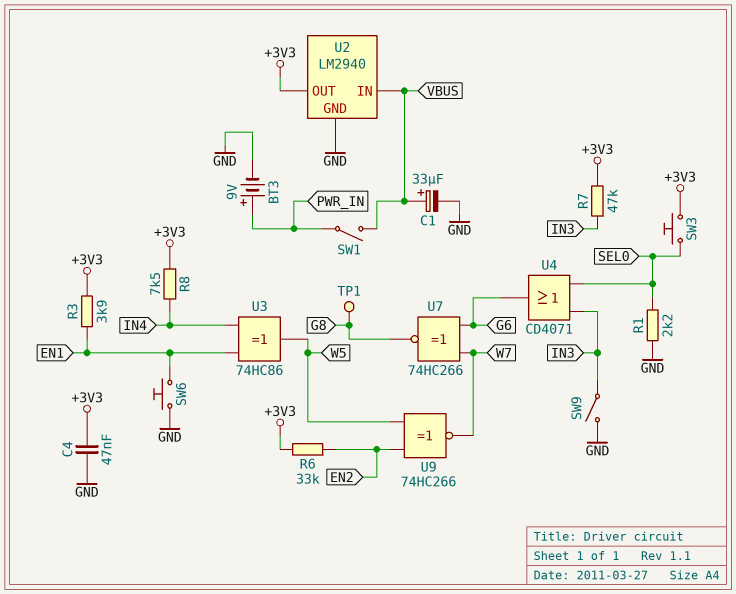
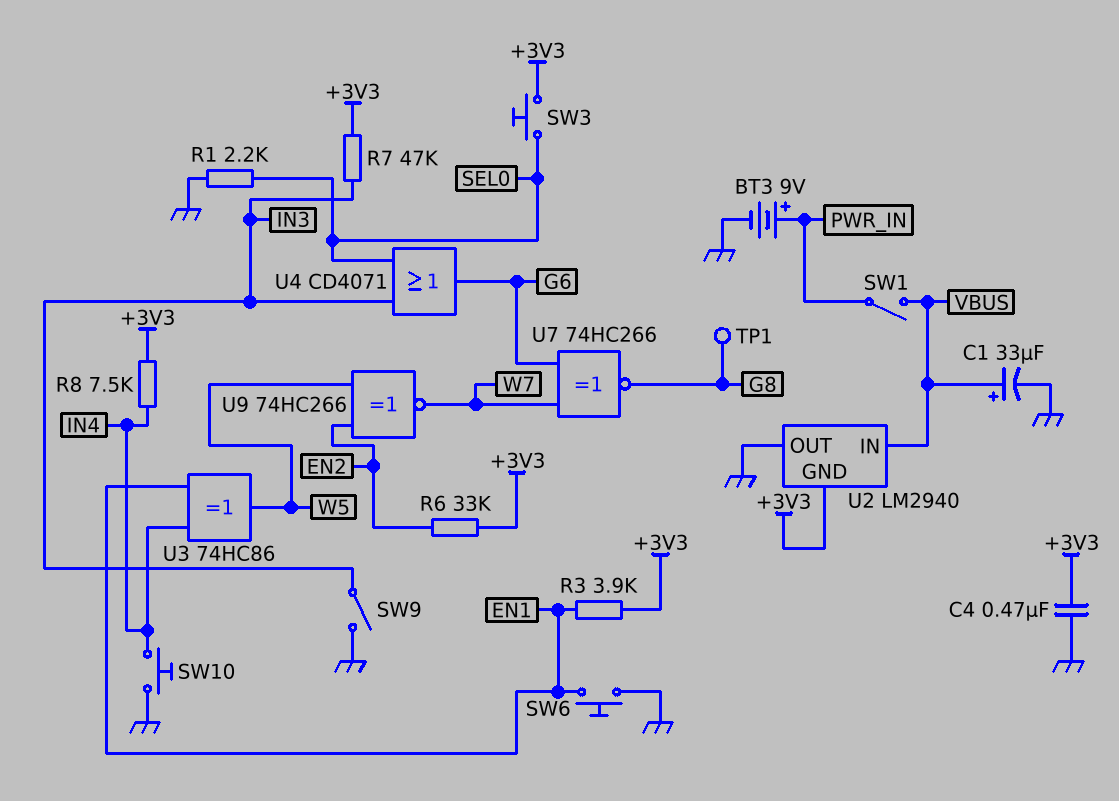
C4: 47nF (+3V3, GND) -> 470nF (+3V3, GND)
SW10: none -> button (GND, IN4)
U2 pin GND: GND -> +3V3
U2 pin OUT: +3V3 -> GND

